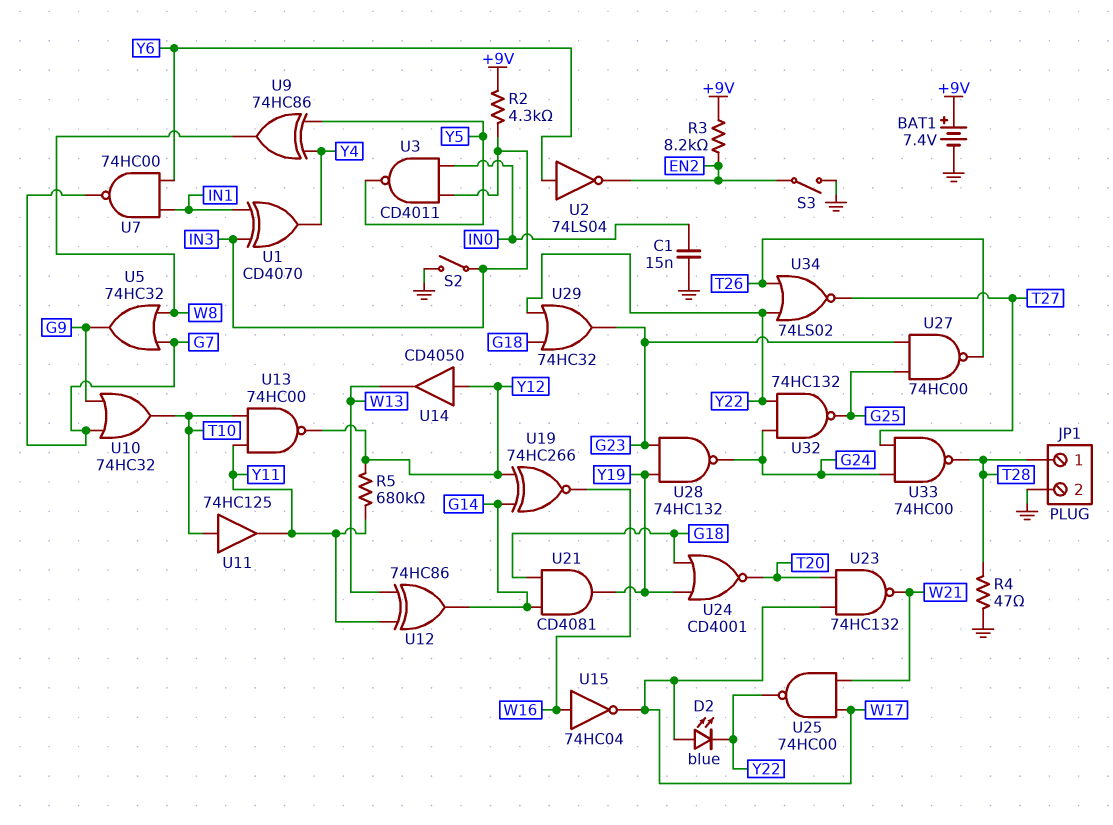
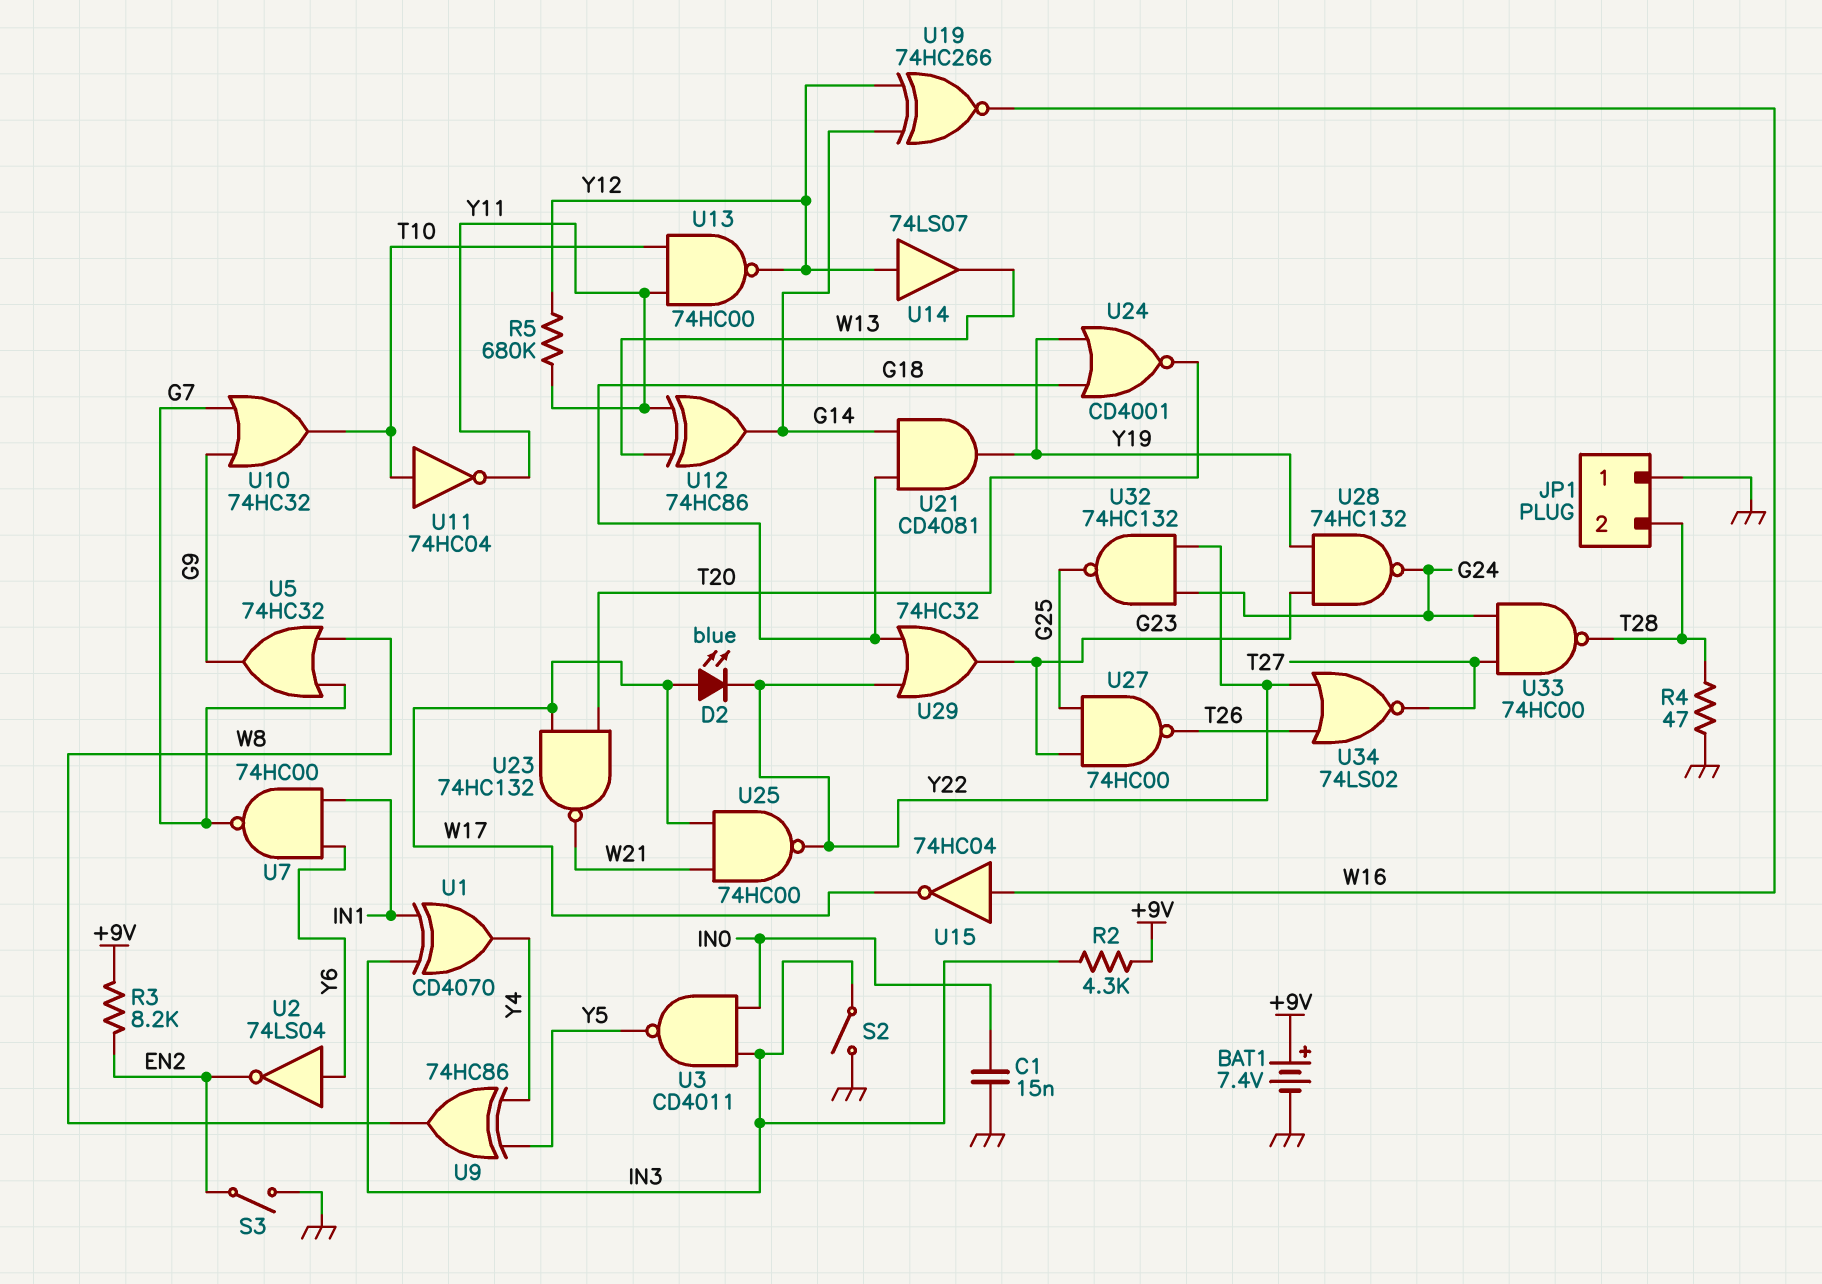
JP1 pin 1: T28 -> GND
JP1 pin 2: GND -> T28
U11: buffer 74HC125 (in T10, out Y11) -> NOT 74HC04 (in T10, out Y11)
U14: buffer CD4050 (in Y12, out W13) -> buffer 74LS07 (in Y12, out W13)

